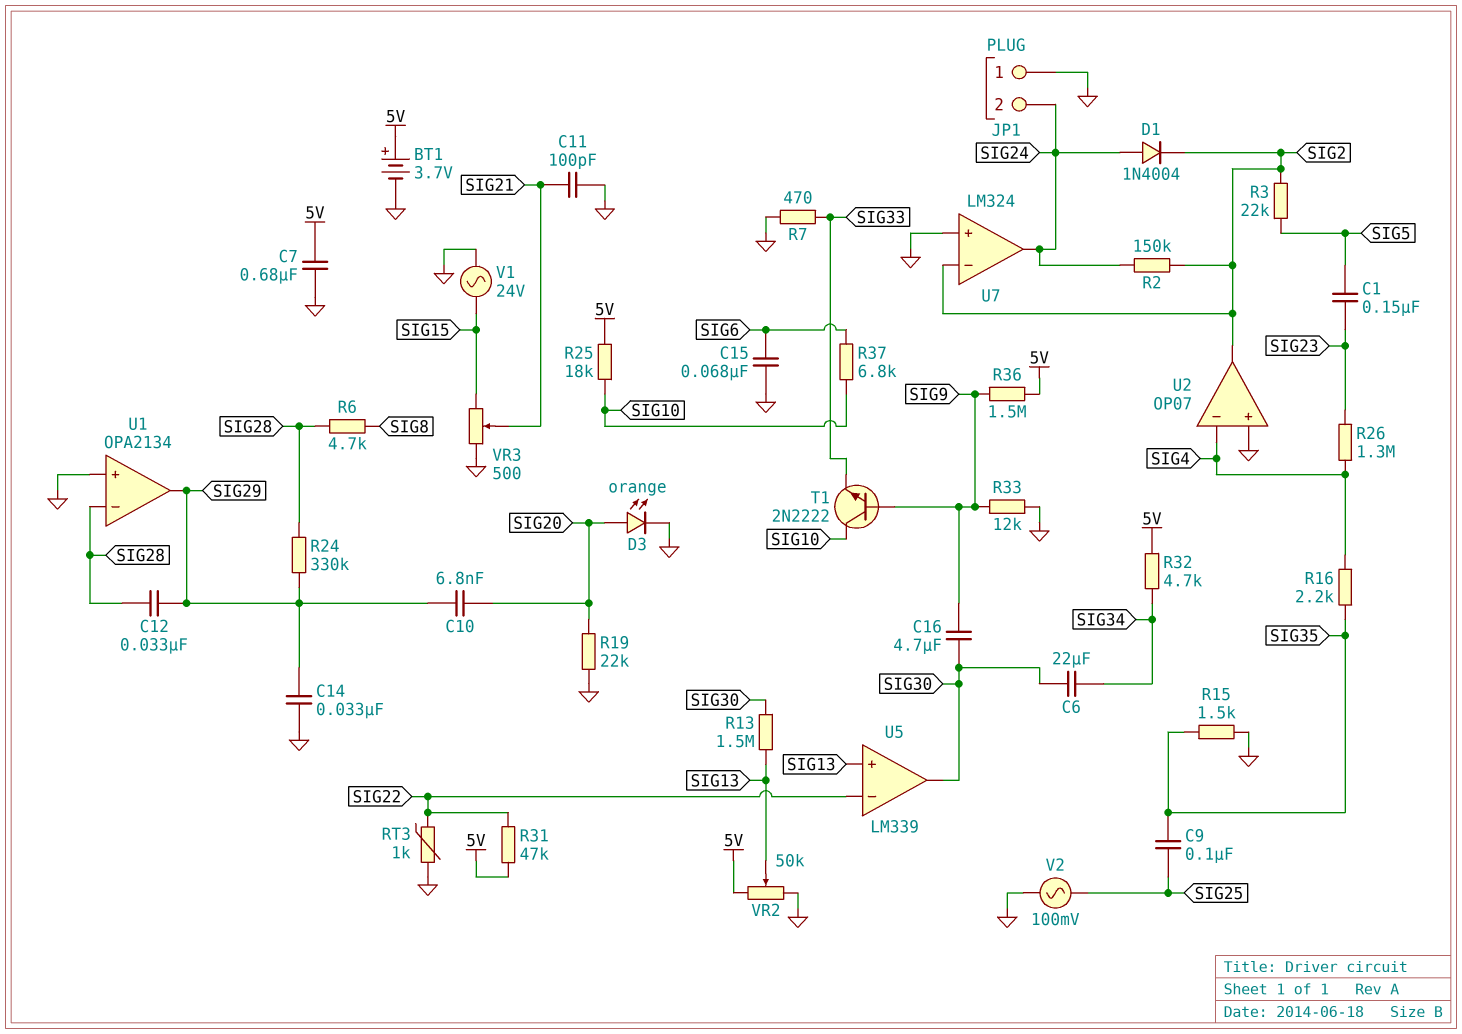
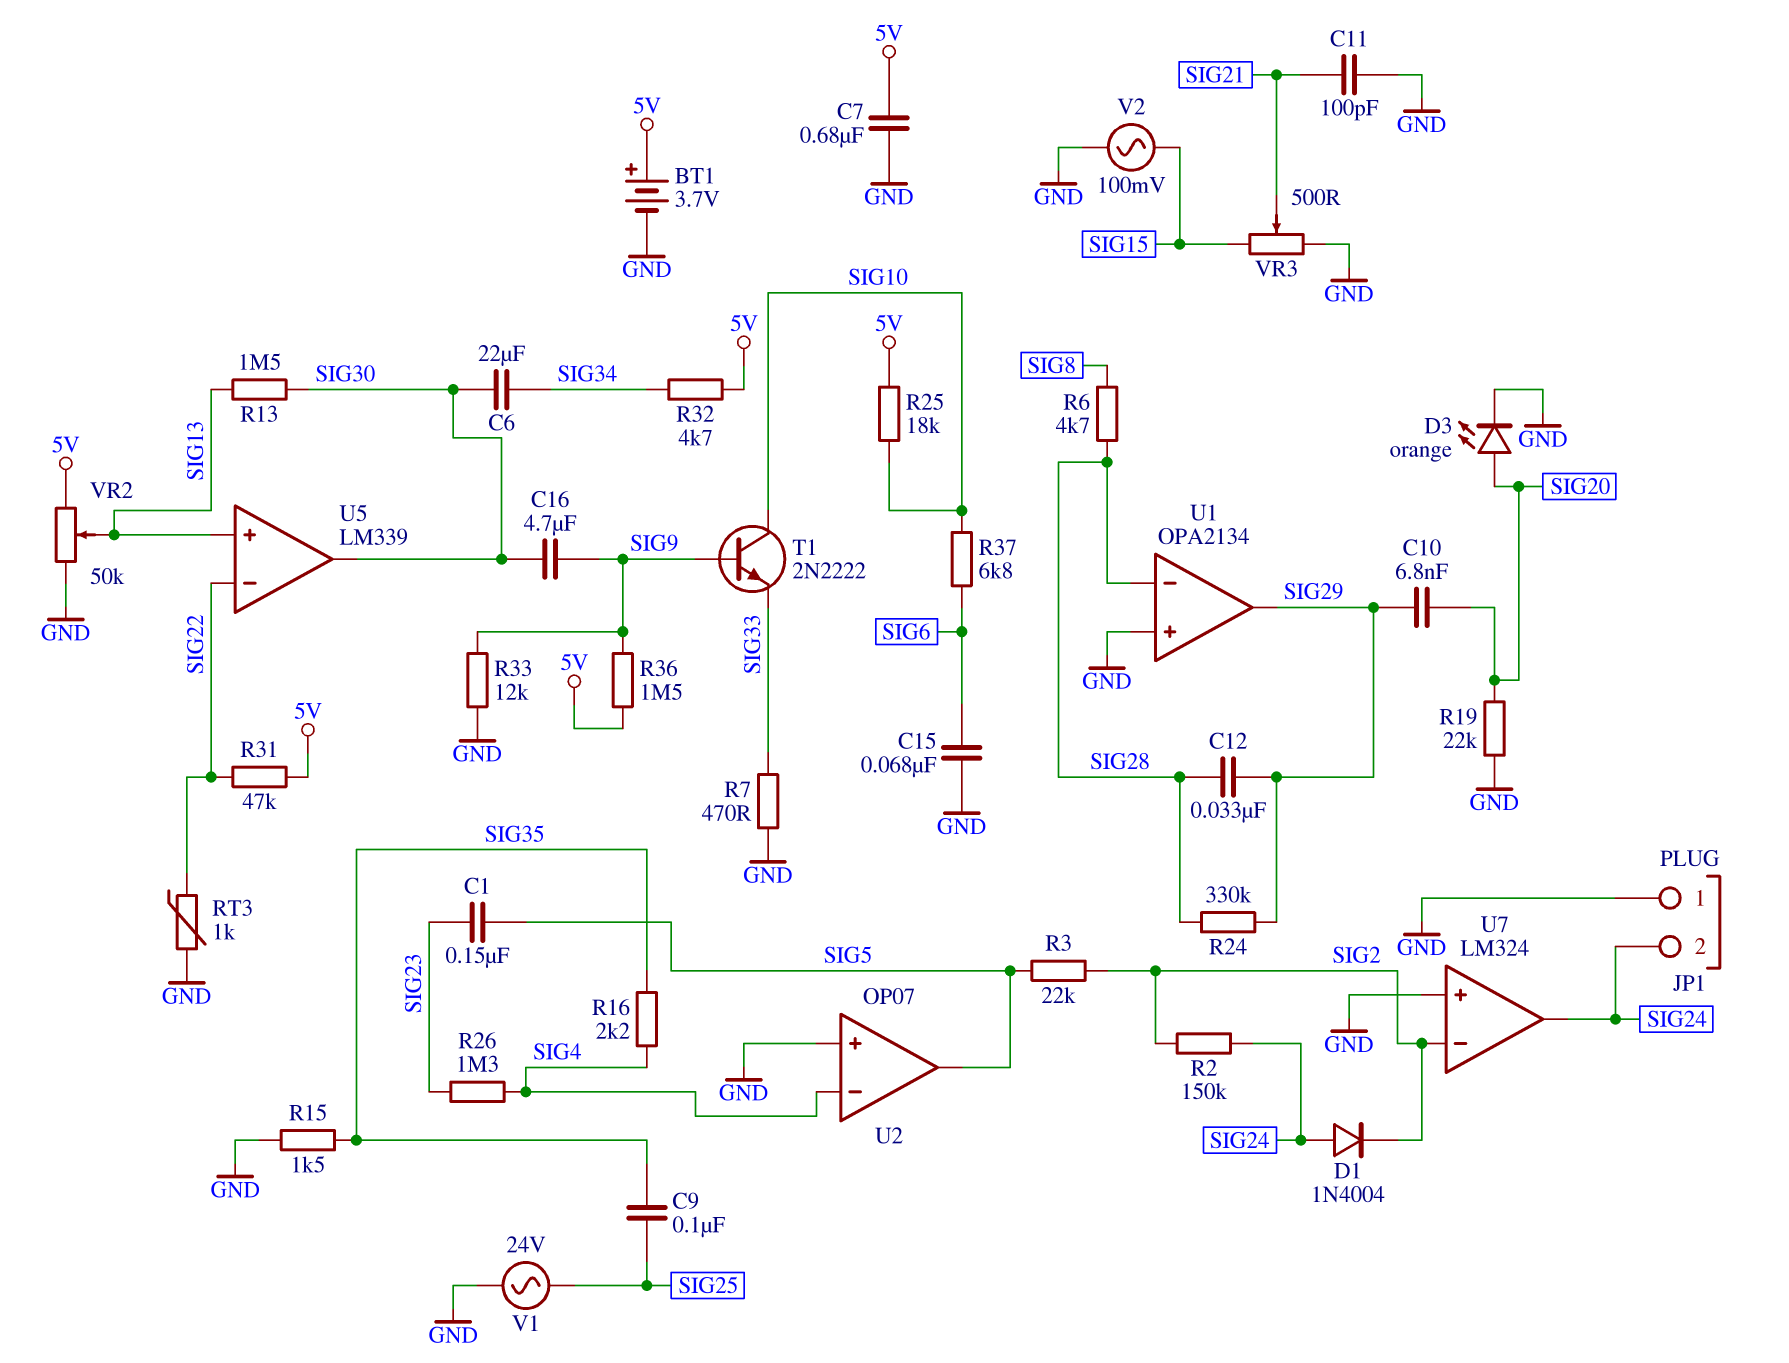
C14: 33nF (GND, SIG29) -> none
U2 pin out: SIG2 -> SIG5
V1: AC 24V (GND, SIG15) -> AC 24V (GND, SIG25)
V2: AC 100mV (GND, SIG25) -> AC 100mV (GND, SIG15)

